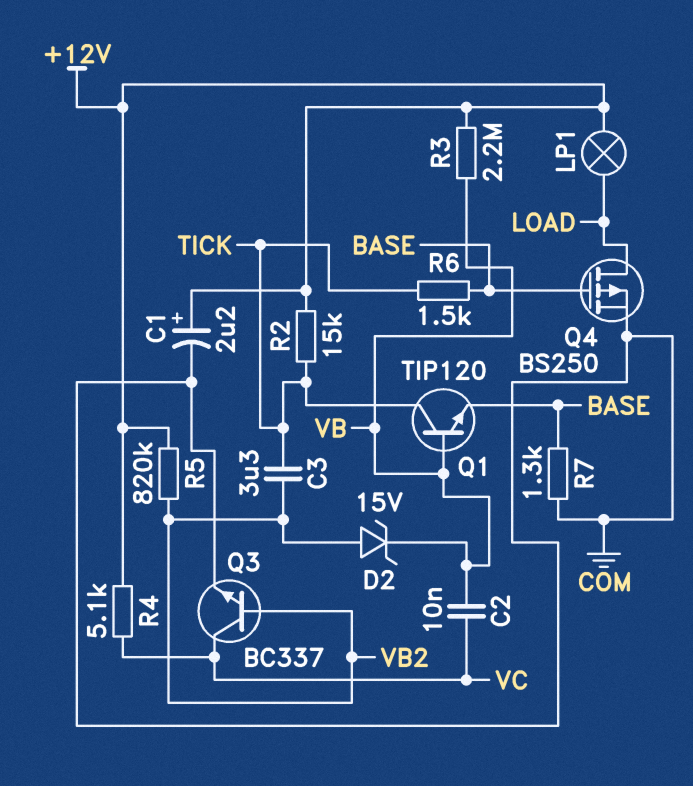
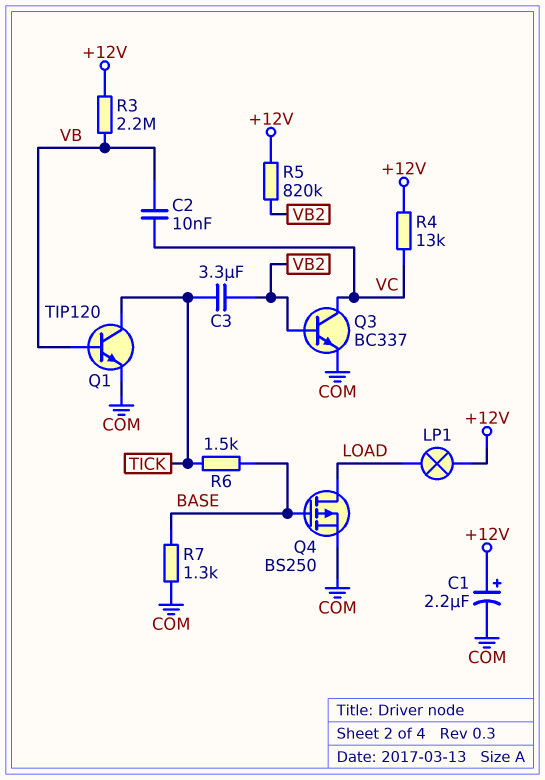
D2: zener 15V (A VB2, K VB) -> none
Q1: NPN TIP120 (B VB, C TICK, E BASE) -> NPN TIP120 (B VB, C TICK, E COM)
R2: 15k (+12V, TICK) -> none
R4: 5.1k (+12V, VC) -> 13k (+12V, VC)

